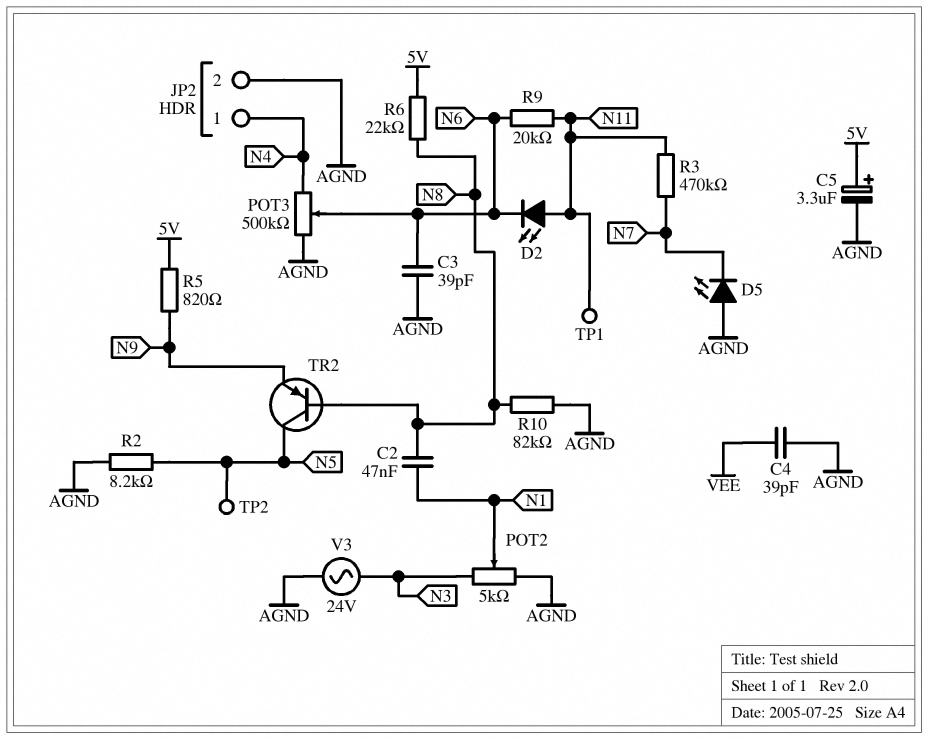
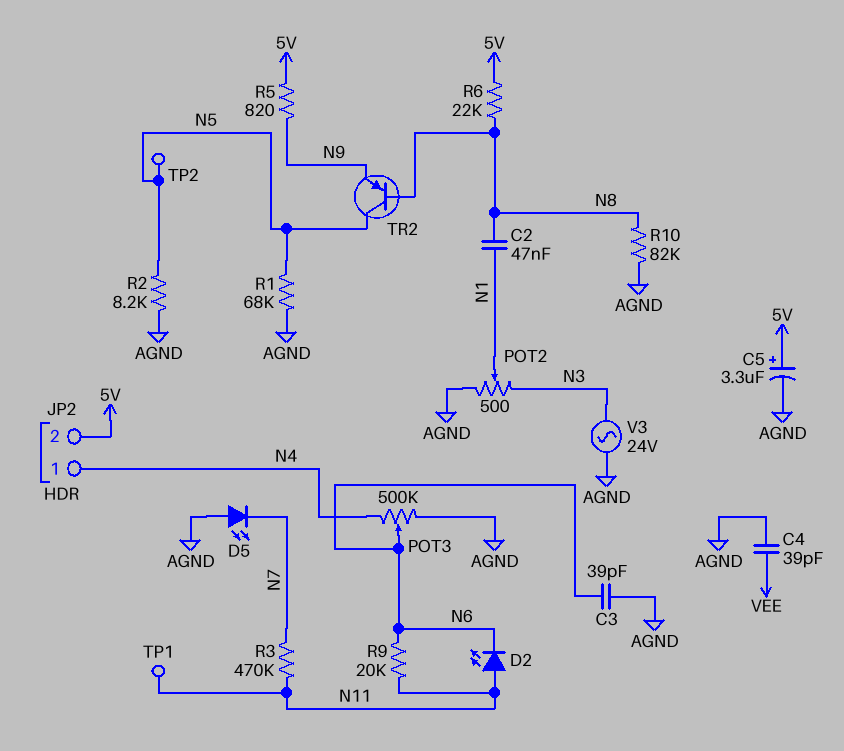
JP2 pin 2: AGND -> 5V
POT2: 5k (AGND, N3, wiper N1) -> 500 (AGND, N3, wiper N1)
R1: none -> 68k (AGND, N5)

